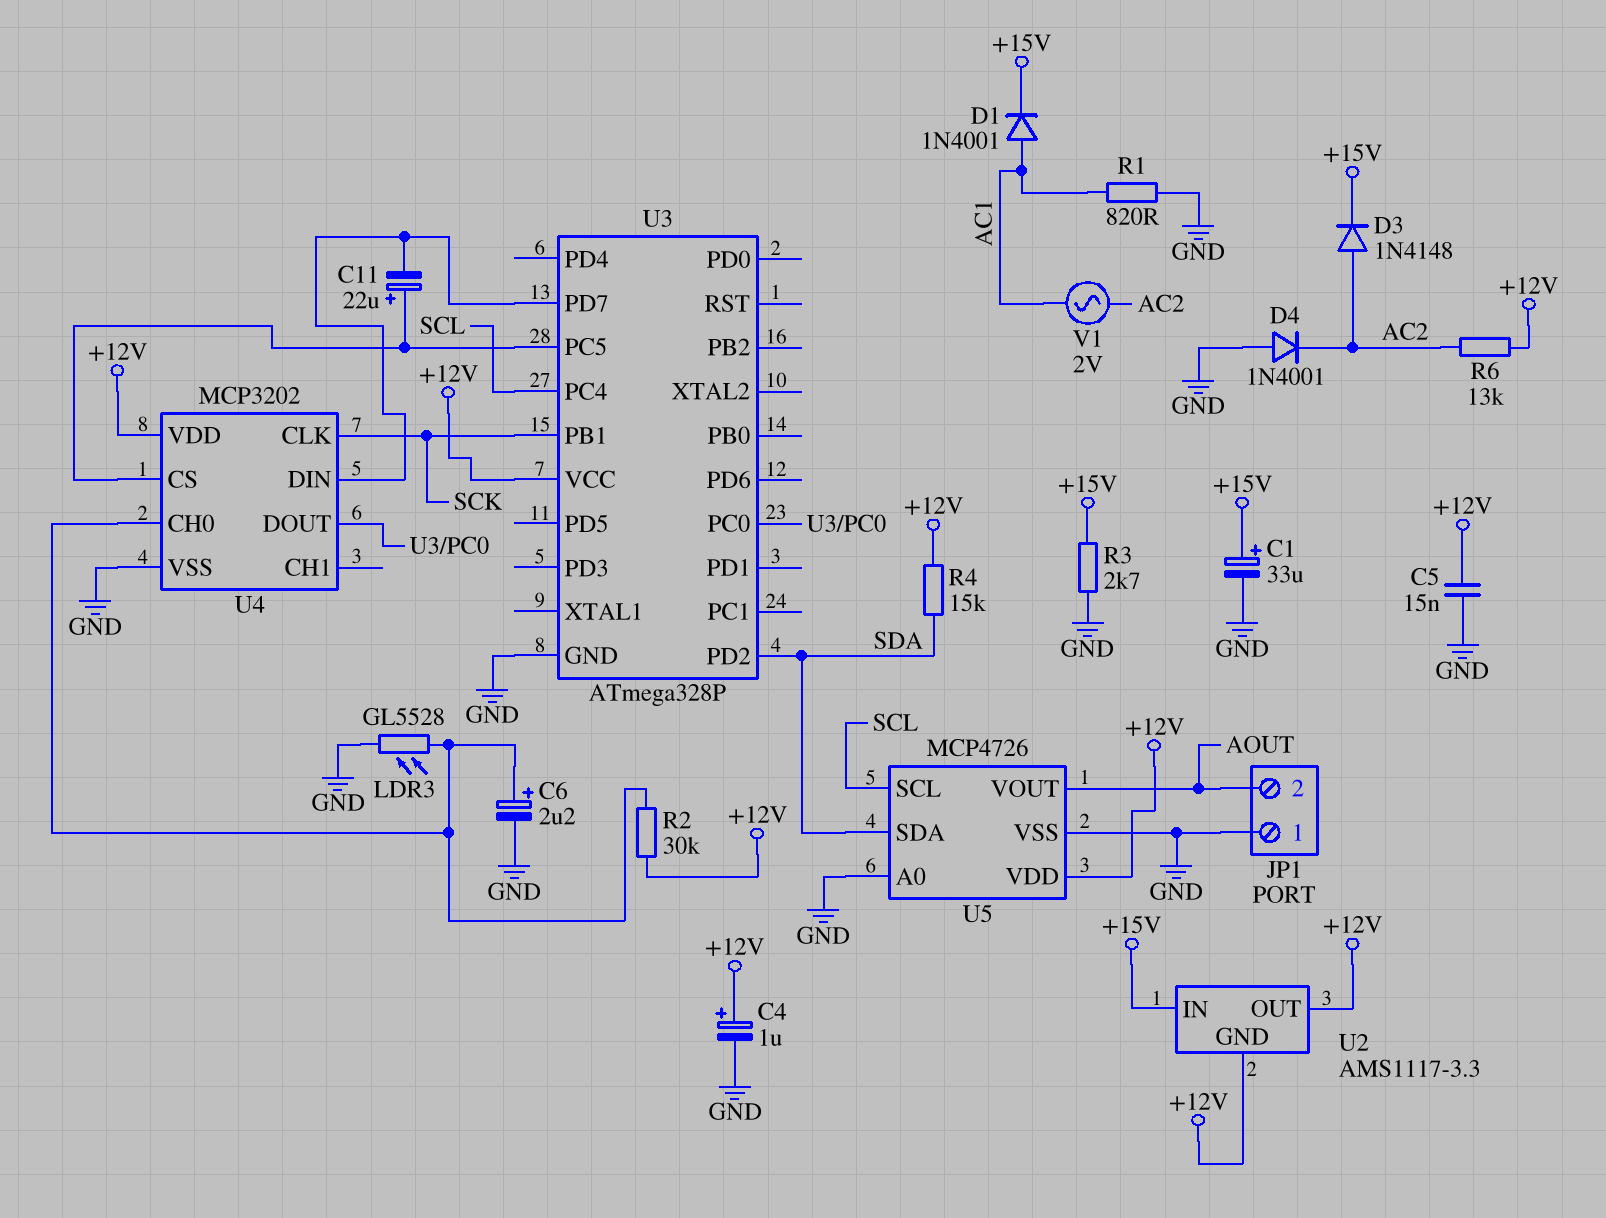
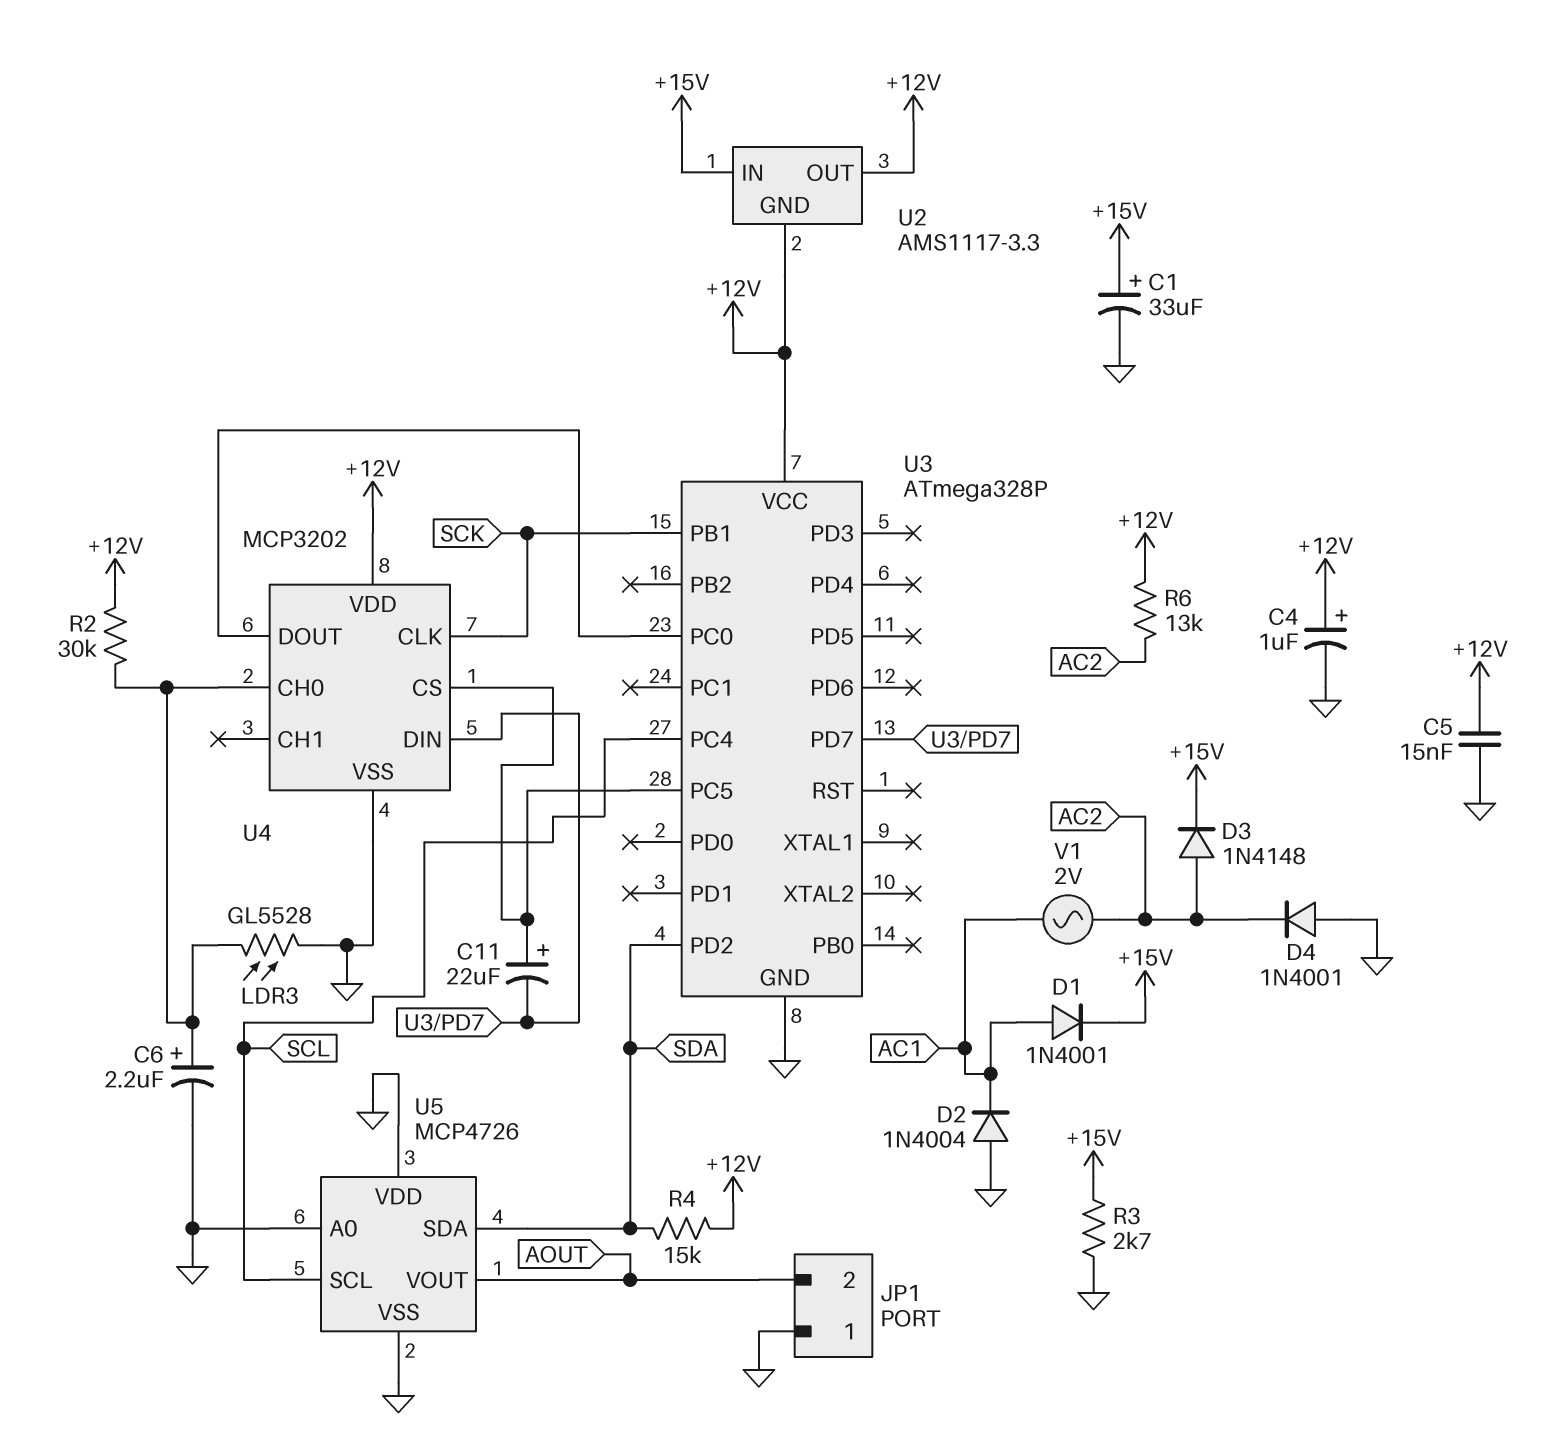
D2: none -> diode 1N4004 (A GND, K AC1)
R1: 820 (AC1, GND) -> none
U5 pin VDD: +12V -> GND

